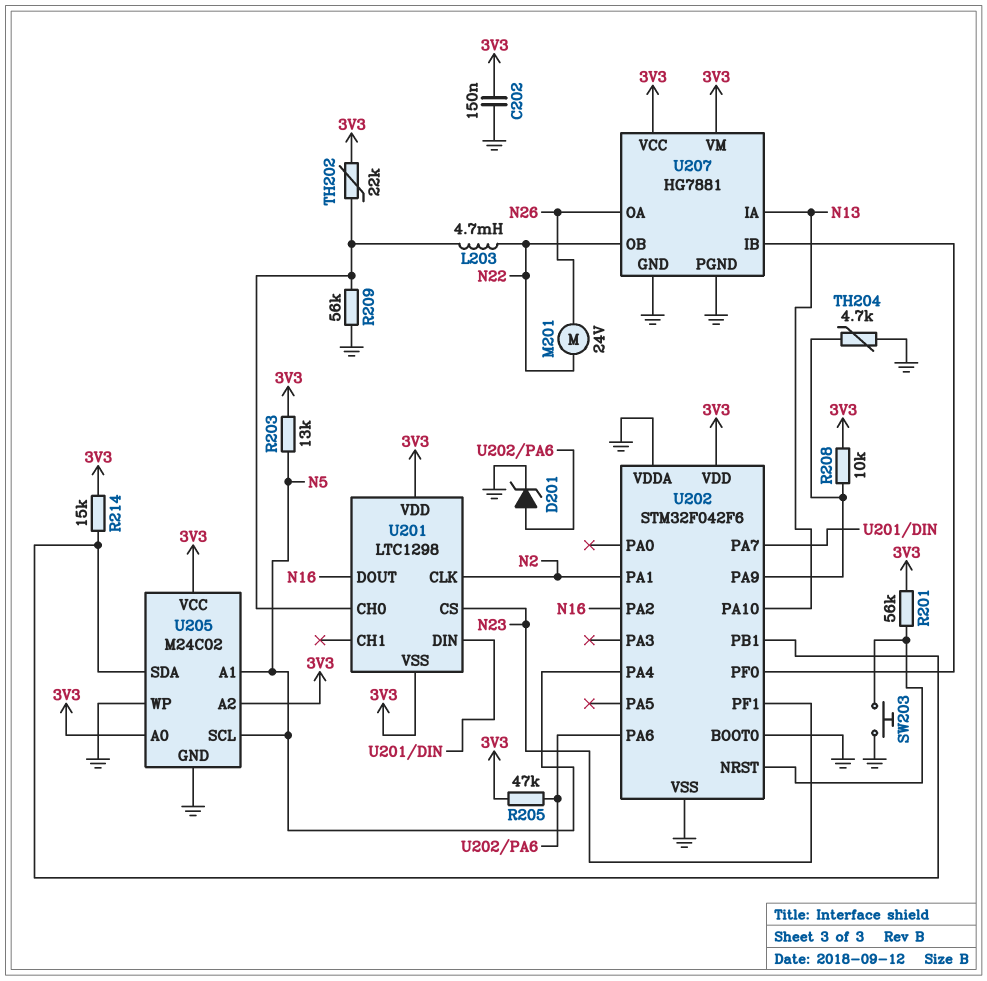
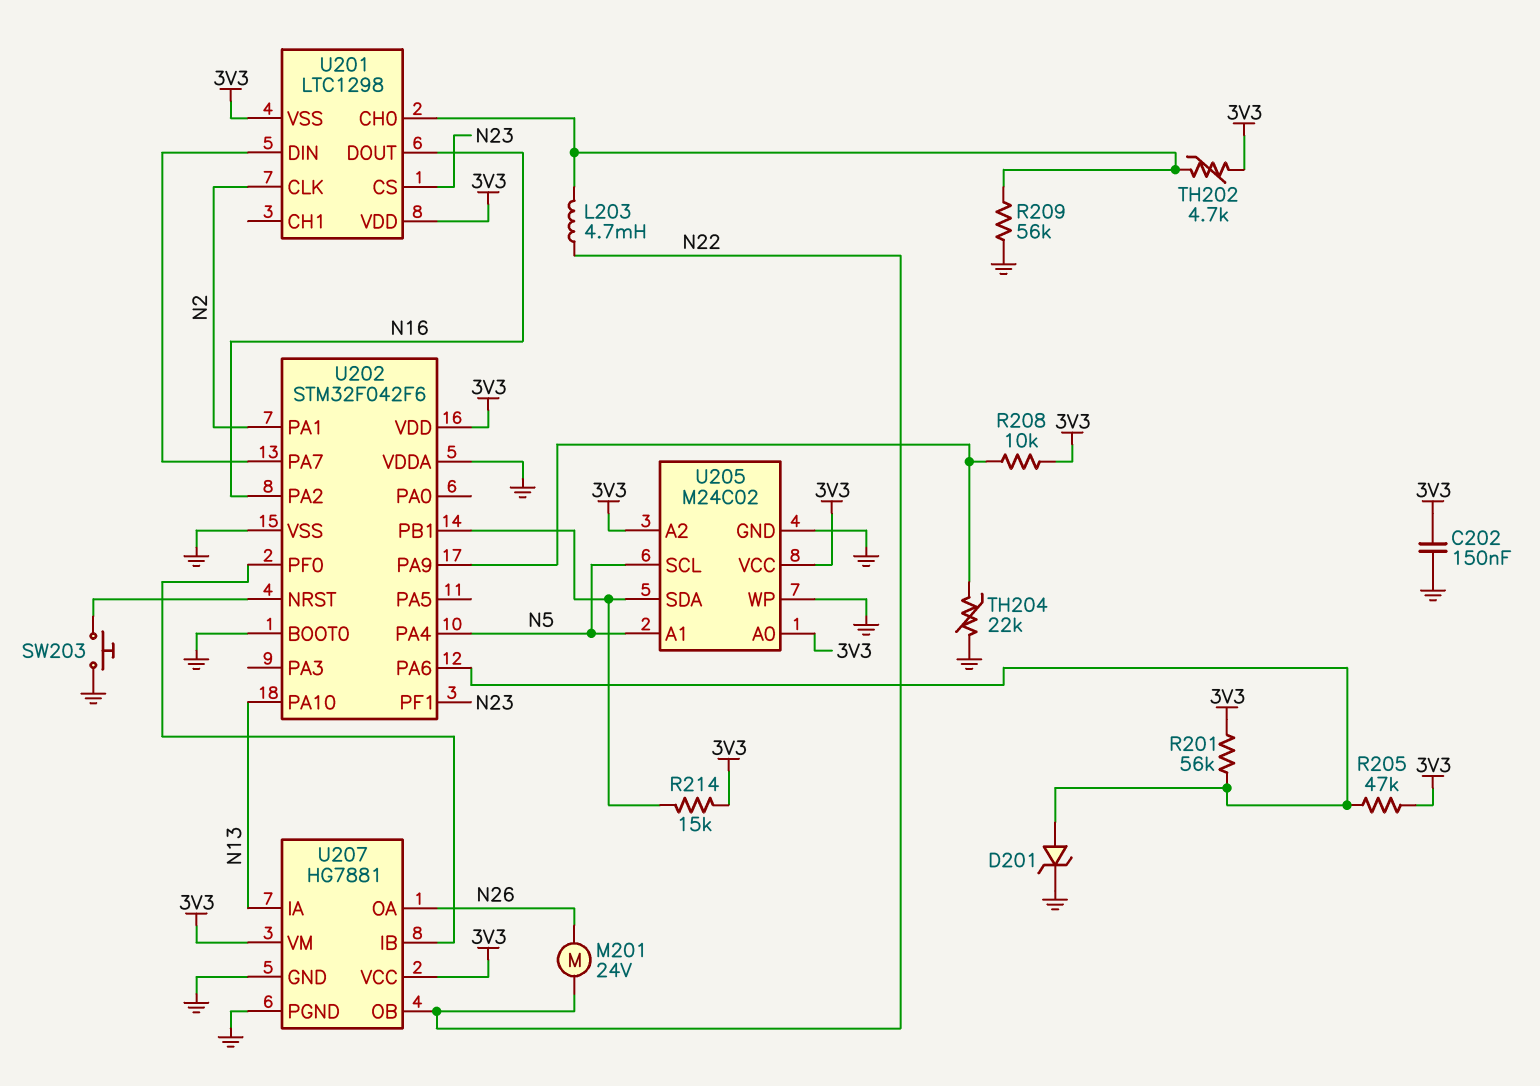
R201: 56k (3V3, U202/NRST) -> 56k (3V3, U202/PA6)
R203: 13k (3V3, N5) -> none
TH202: 22k (3V3, U201/CH0) -> 4.7k (3V3, U201/CH0)
TH204: 4.7k (GND, U202/PA9) -> 22k (GND, U202/PA9)

